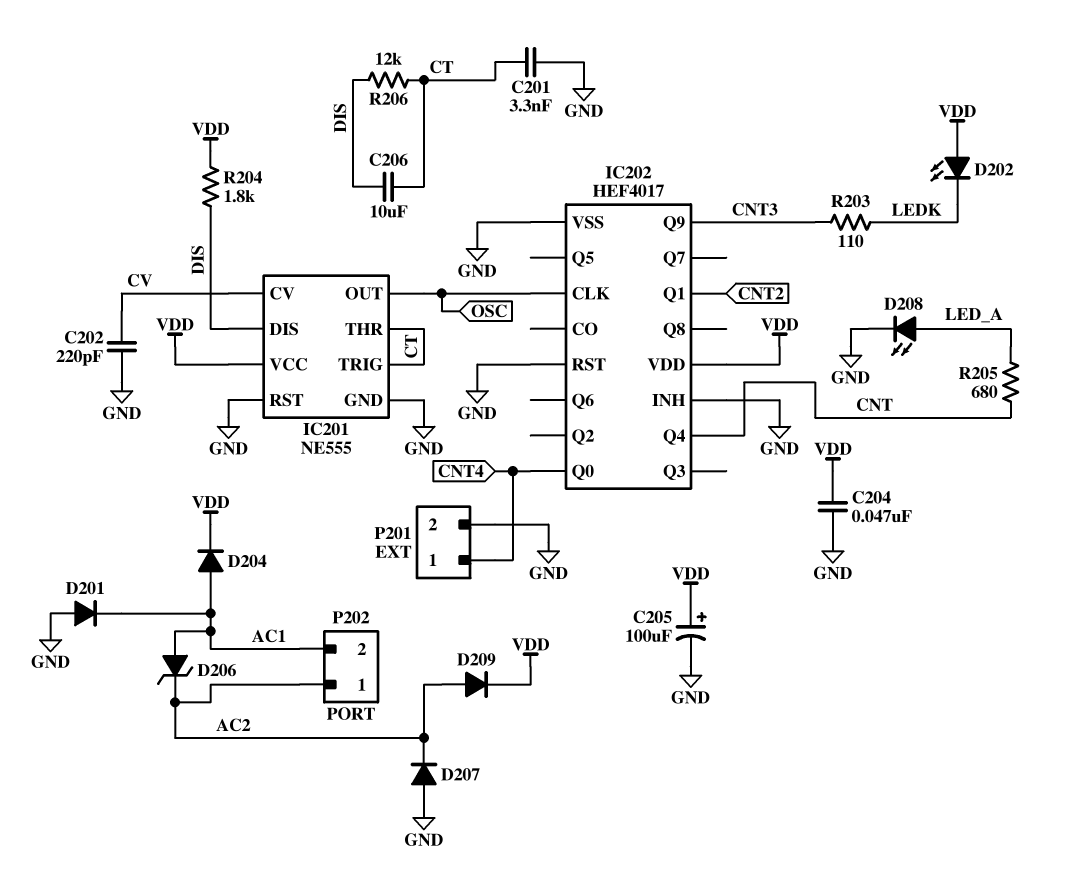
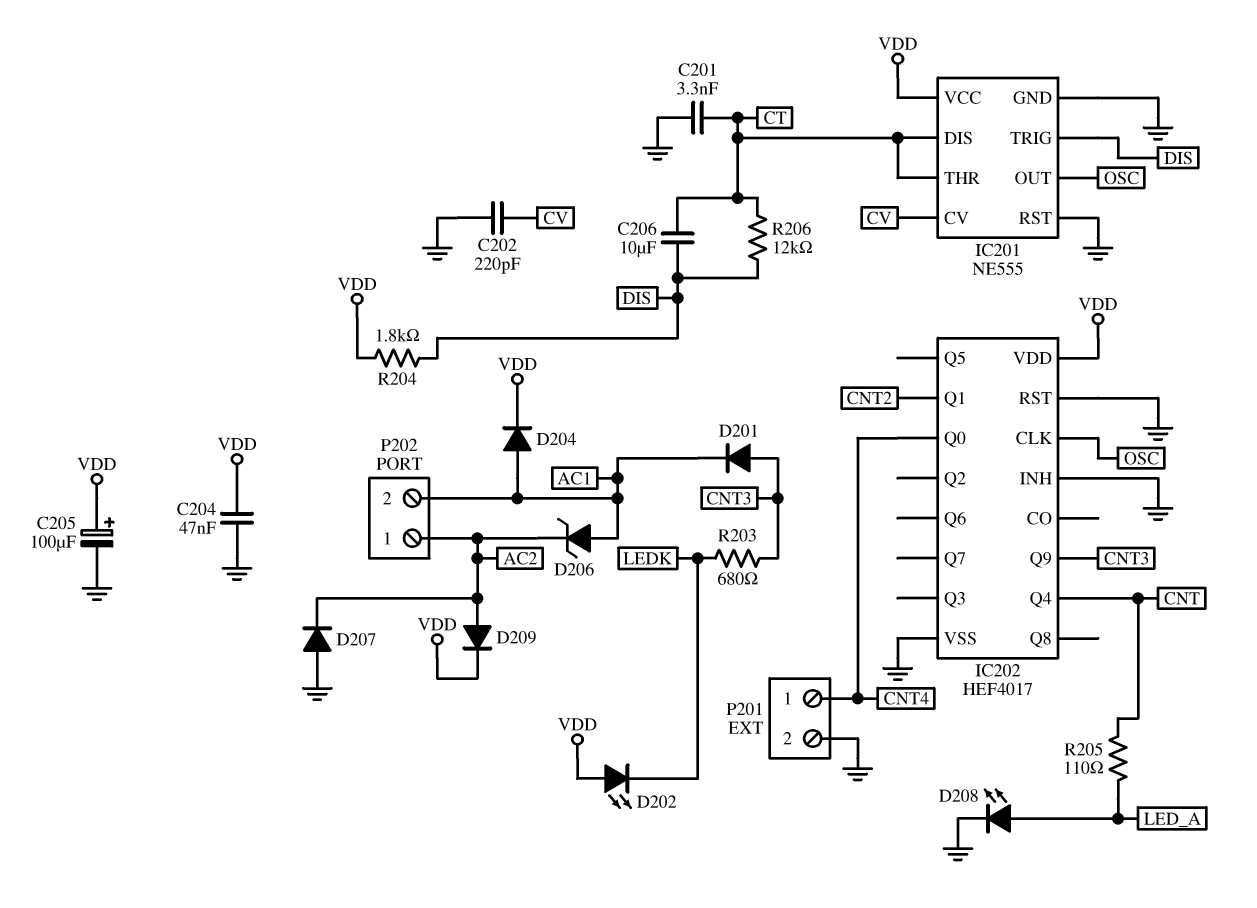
D201: diode (A GND, K AC1) -> diode (A CNT3, K AC1)
IC201 pin DIS: DIS -> CT
IC201 pin TRIG: CT -> DIS
R203: 110 (CNT3, LEDK) -> 680 (CNT3, LEDK)
R205: 680 (CNT, LED_A) -> 110 (CNT, LED_A)

